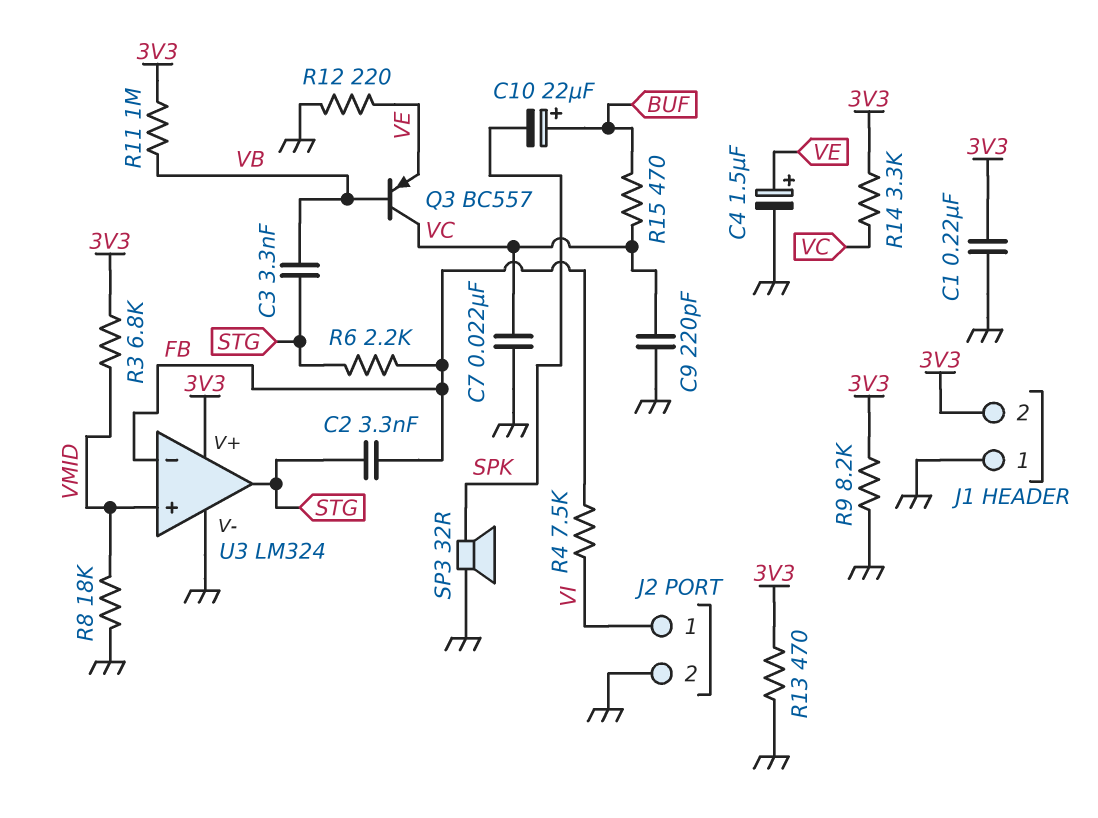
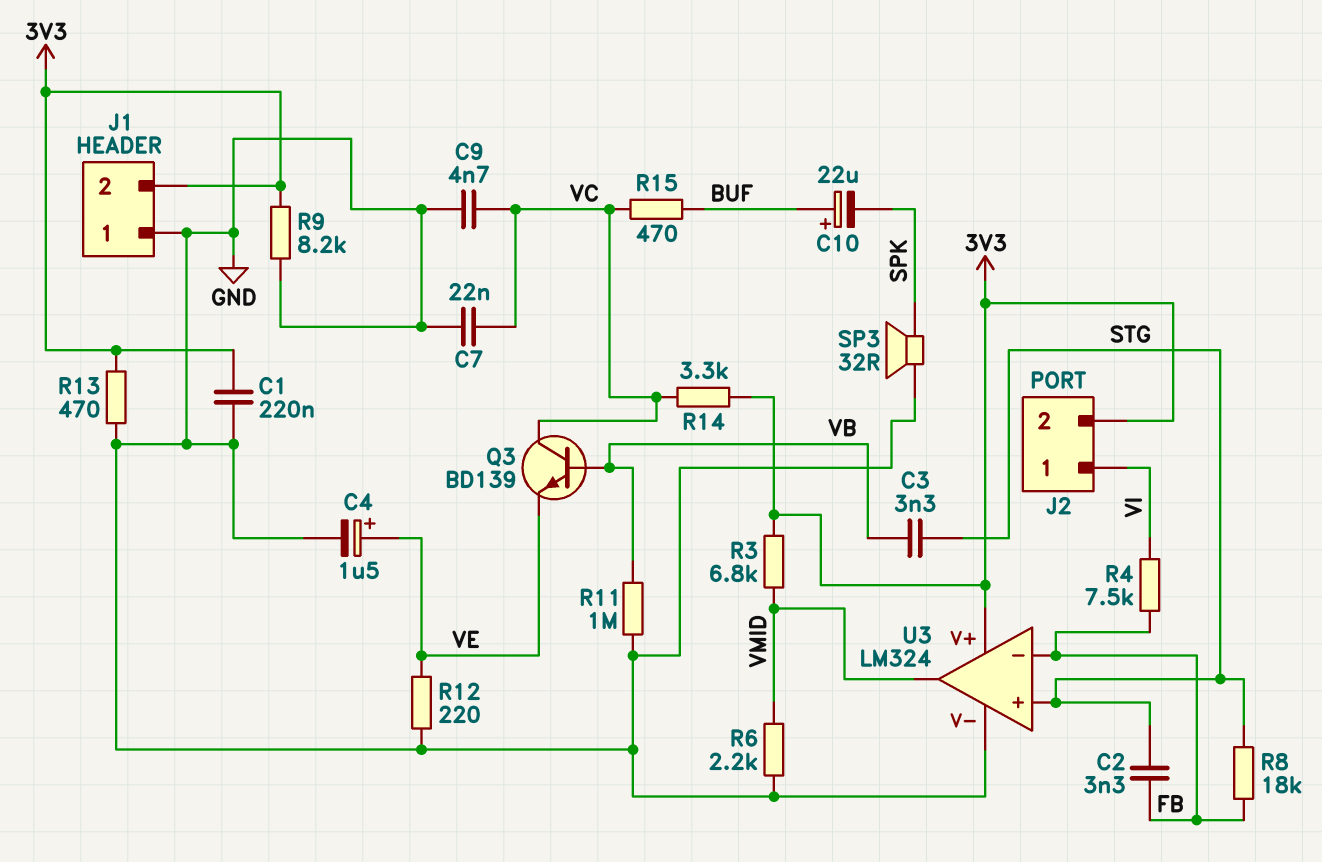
C9: 220pF (GND, VC) -> 4.7nF (GND, VC)
J2 pin 2: GND -> 3V3
Q3: PNP BC557 (B VB, C VC, E VE) -> NPN BD139 (B VB, C VC, E VE)
R6: 2.2k (FB, STG) -> 2.2k (GND, VMID)
R8: 18k (GND, VMID) -> 18k (FB, STG)
R11: 1M (3V3, VB) -> 1M (GND, VB)
U3 pin in+: VMID -> STG
U3 pin out: STG -> VMID

